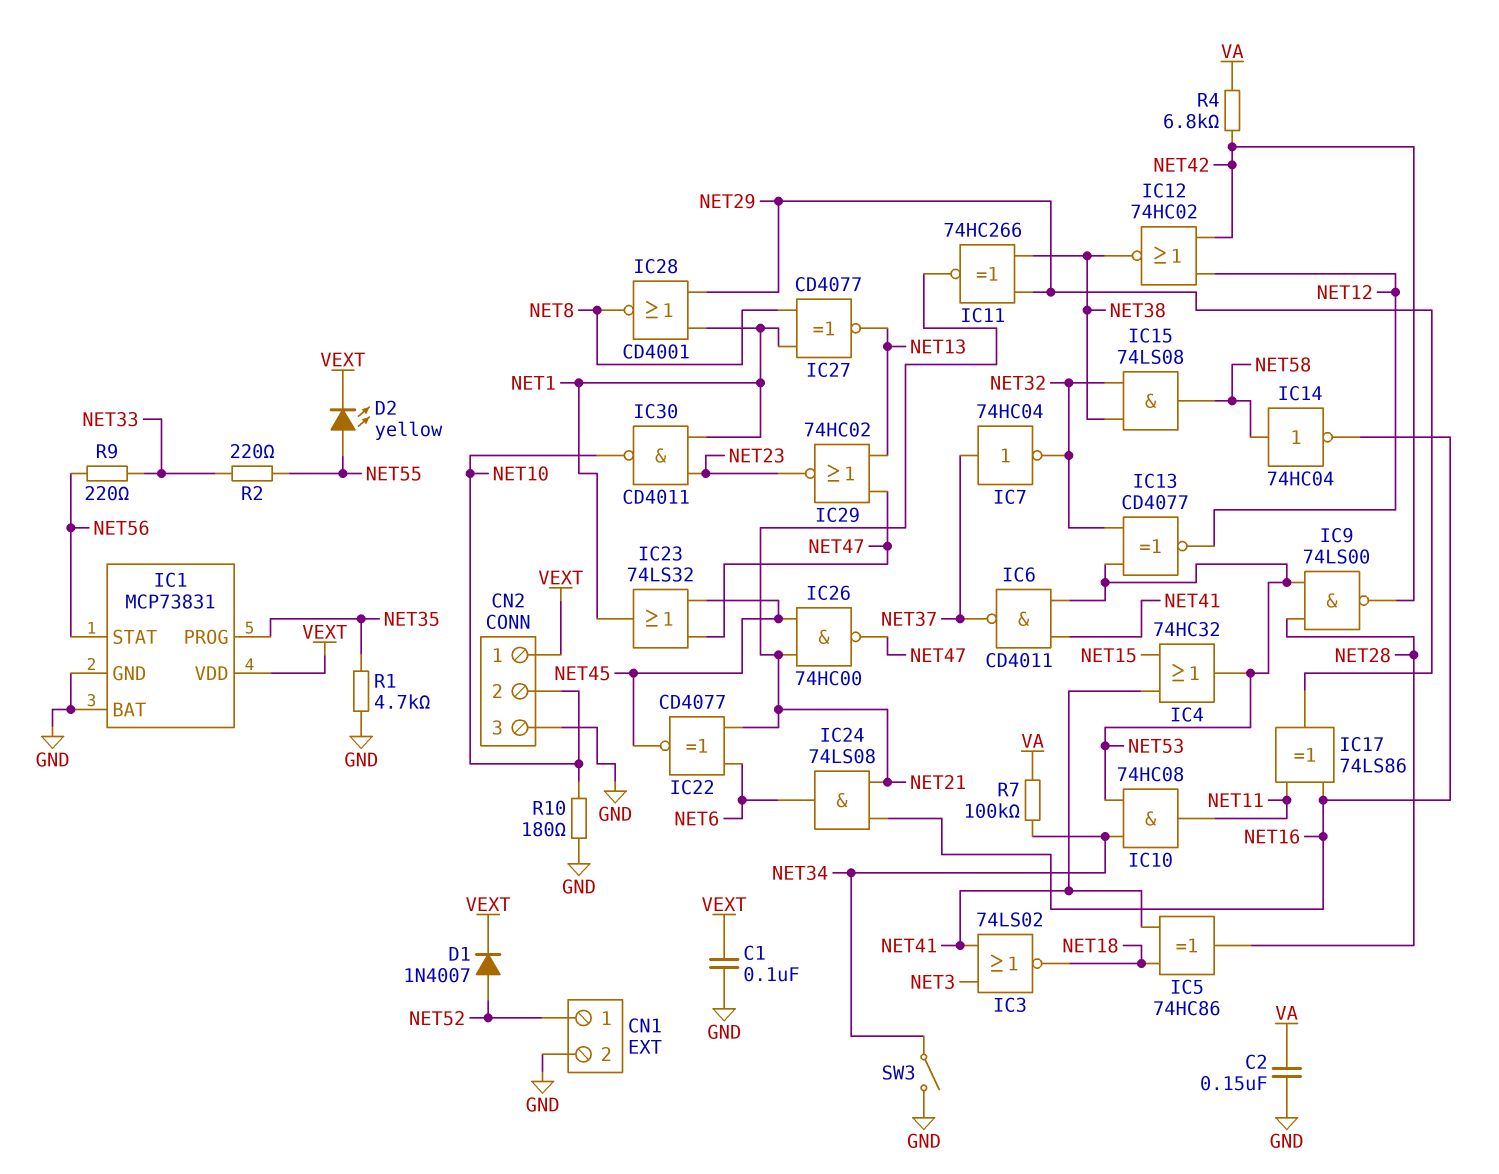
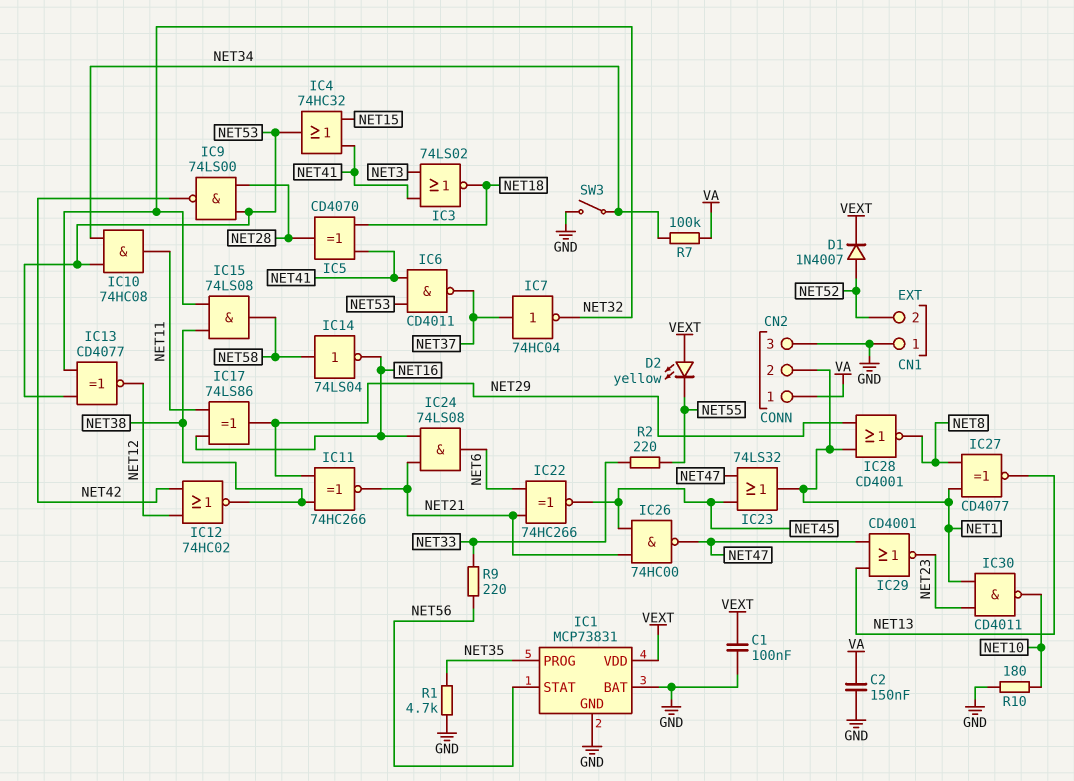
CN1 pin 1: NET52 -> GND
CN1 pin 2: GND -> NET52
CN2 pin 1: VEXT -> VA
CN2 pin 2: NET10 -> NET1
D2: LED yellow (A NET55, K VEXT) -> LED yellow (A VEXT, K NET55)
IC5: XOR 74HC86 (in NET18, in NET41, out NET28) -> XOR CD4070 (in NET18, in NET41, out NET28)
IC14: NOT 74HC04 (in NET58, out NET16) -> NOT 74LS04 (in NET58, out NET16)
IC22: XNOR CD4077 (in NET6, in NET21, out NET45) -> XNOR 74HC266 (in NET6, in NET21, out NET45)
IC29: NOR 74HC02 (in NET13, in NET47, out NET23) -> NOR CD4001 (in NET13, in NET47, out NET23)
R4: 6.8k (NET42, VA) -> none

